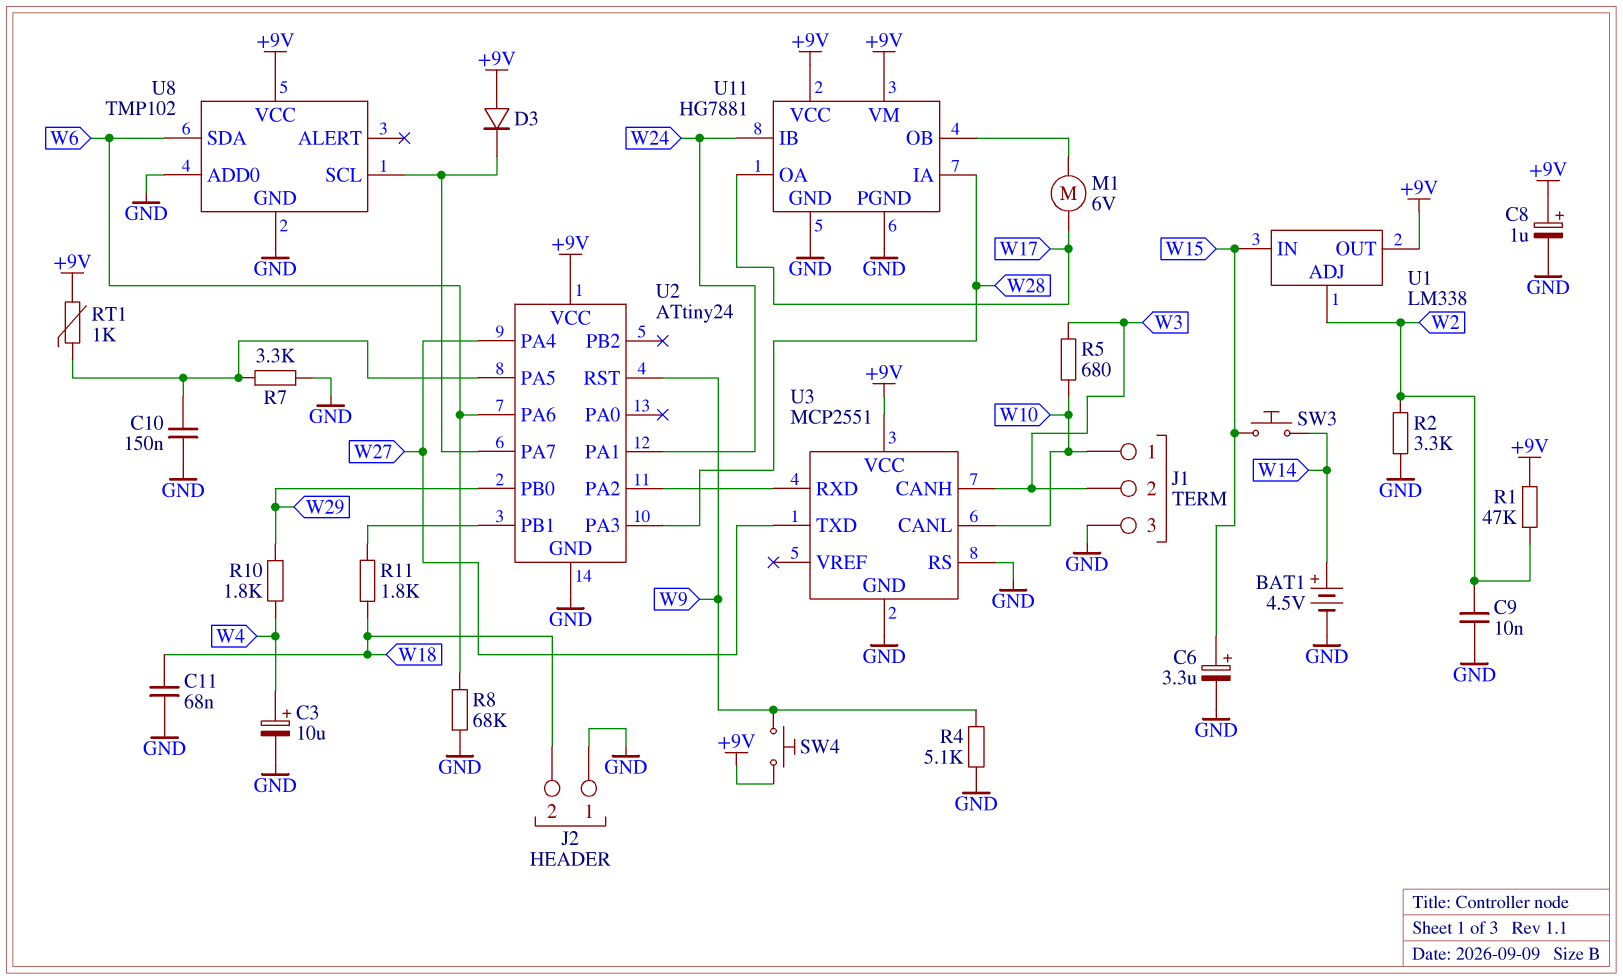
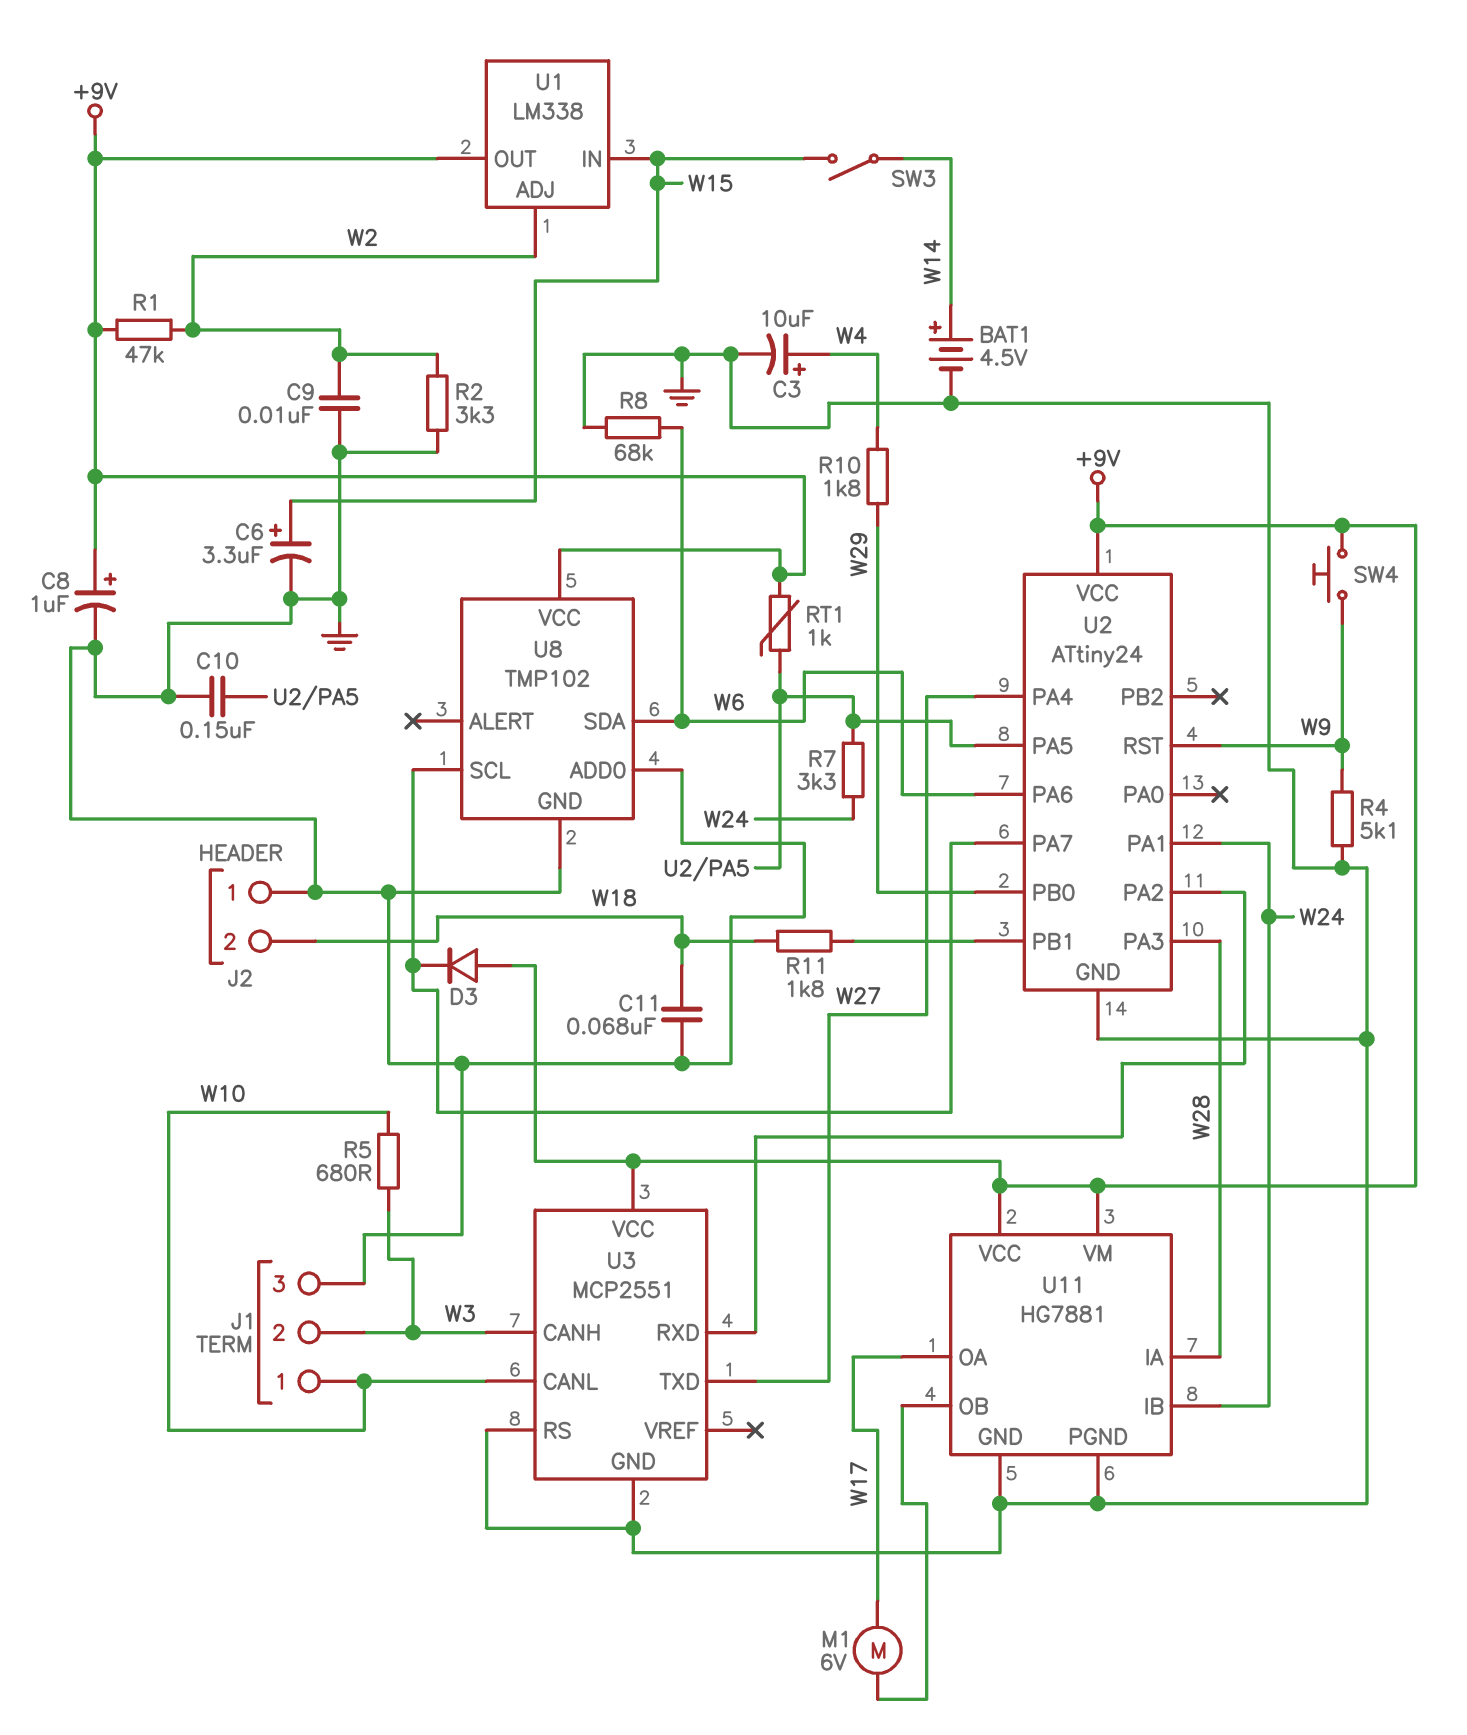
R7: 3.3k (GND, U2/PA5) -> 3.3k (U2/PA5, W24)
SW3: button (W14, W15) -> switch (W14, W15)

